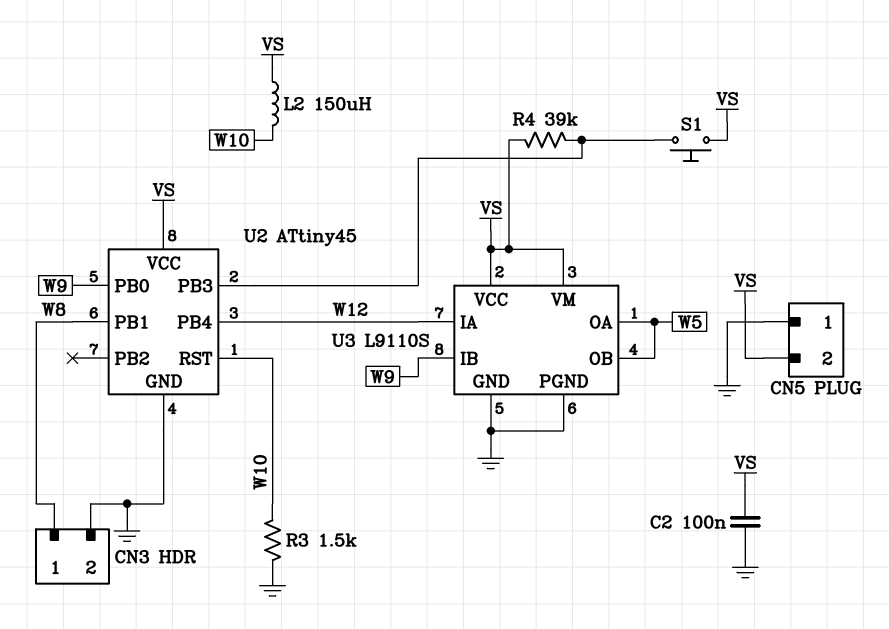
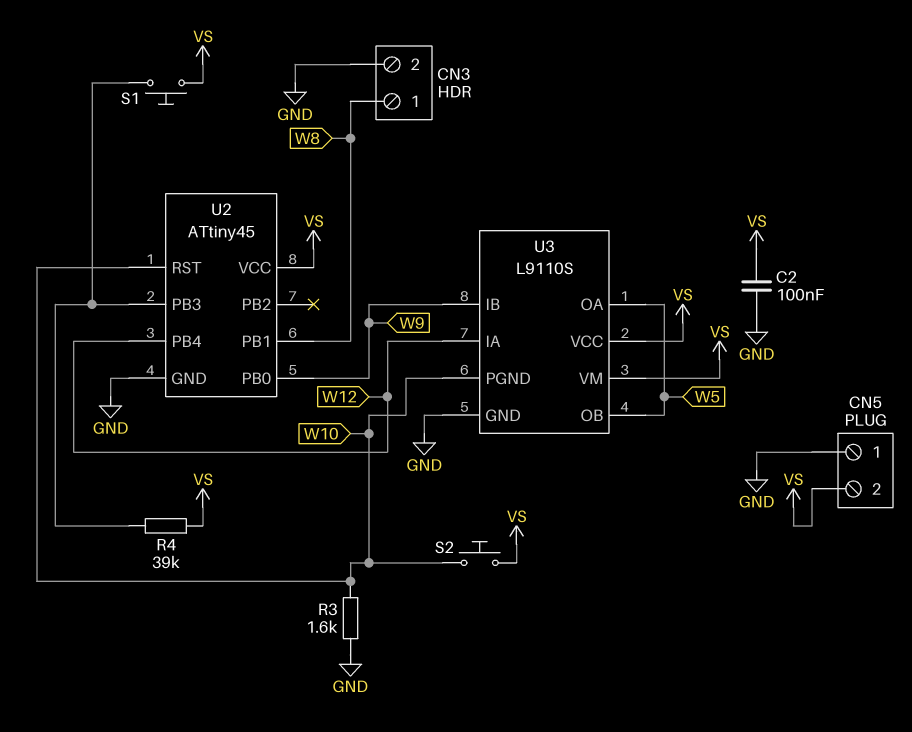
L2: 150uH (VS, W10) -> none
R3: 1.5k (GND, W10) -> 1.6k (GND, W10)
S2: none -> button (VS, W10)
U3 pin PGND: GND -> W10

